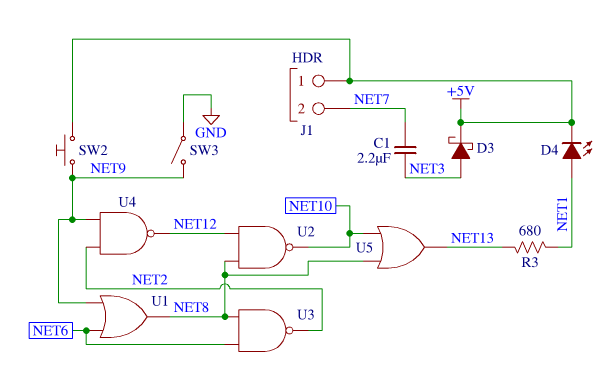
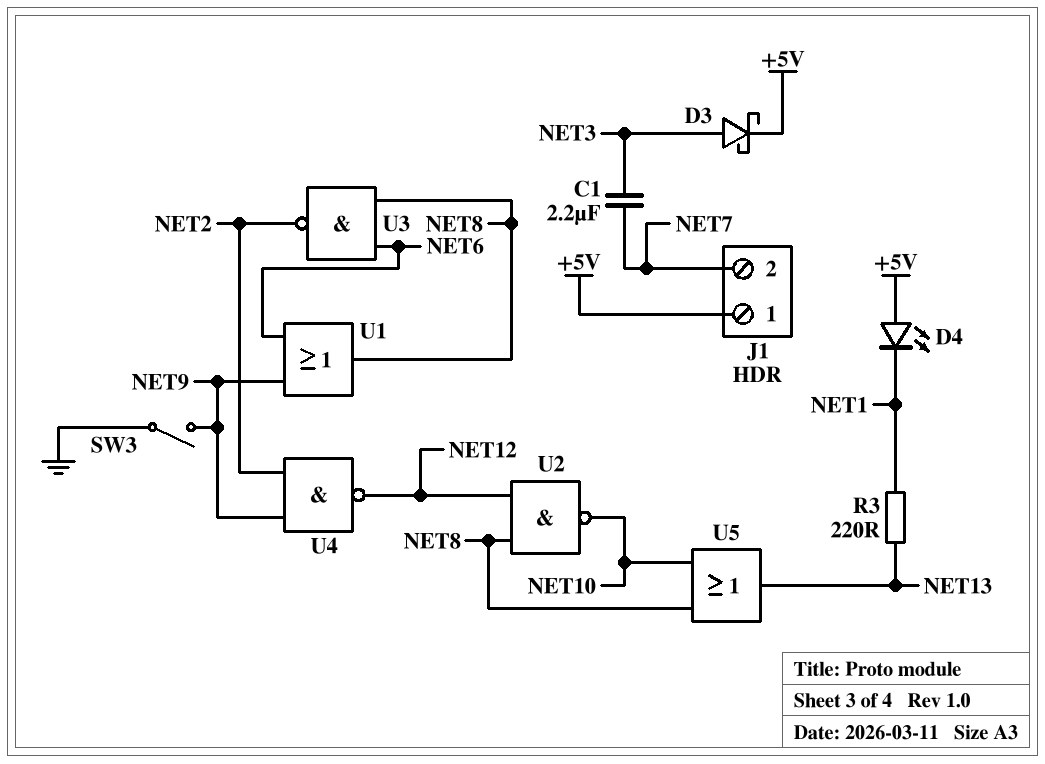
D4: LED (A NET1, K +5V) -> LED (A +5V, K NET1)
R3: 680 (NET1, NET13) -> 220 (NET1, NET13)
SW2: button (+5V, NET9) -> none

